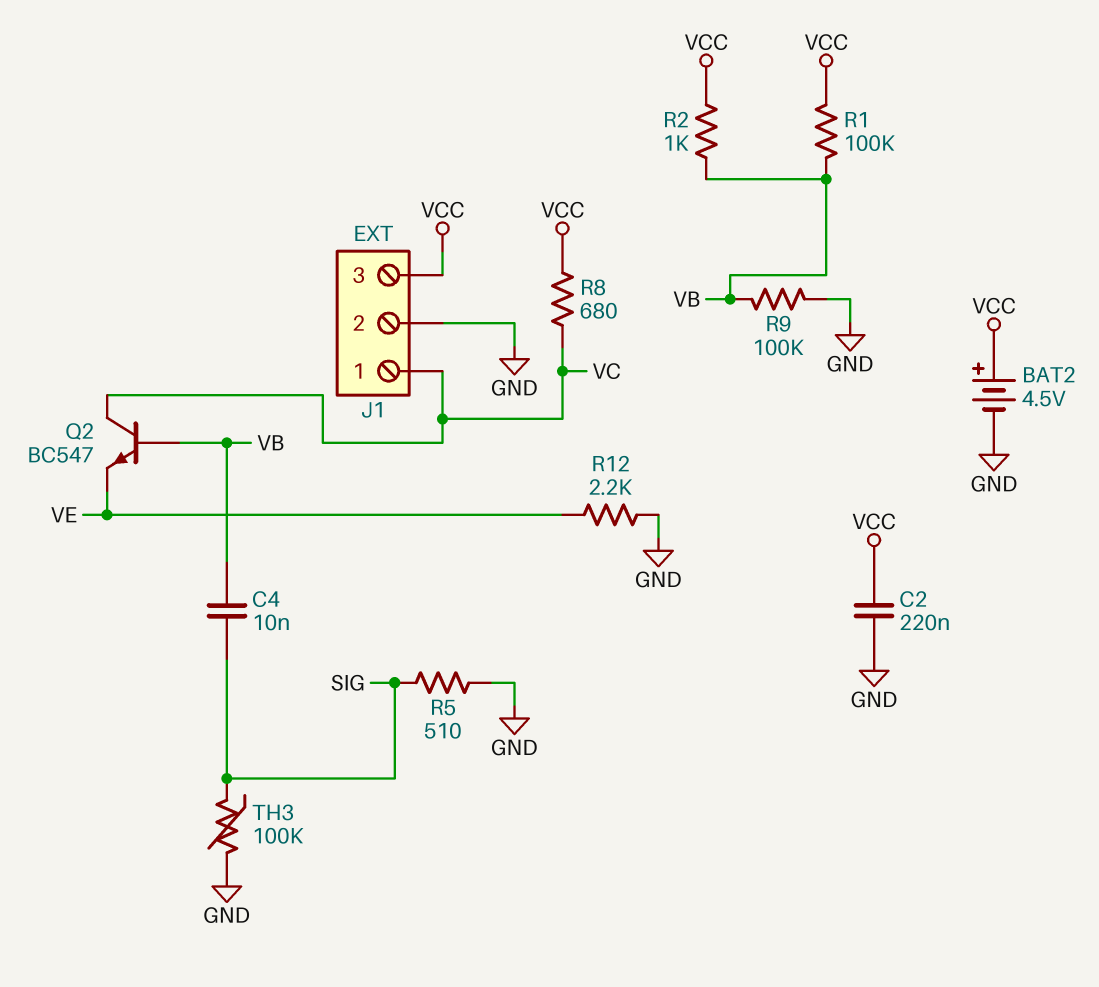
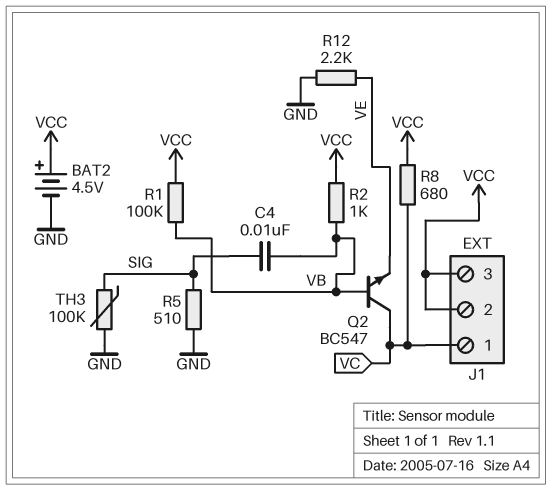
C2: 220nF (GND, VCC) -> none
J1 pin 2: GND -> VCC
R9: 100k (GND, VB) -> none

